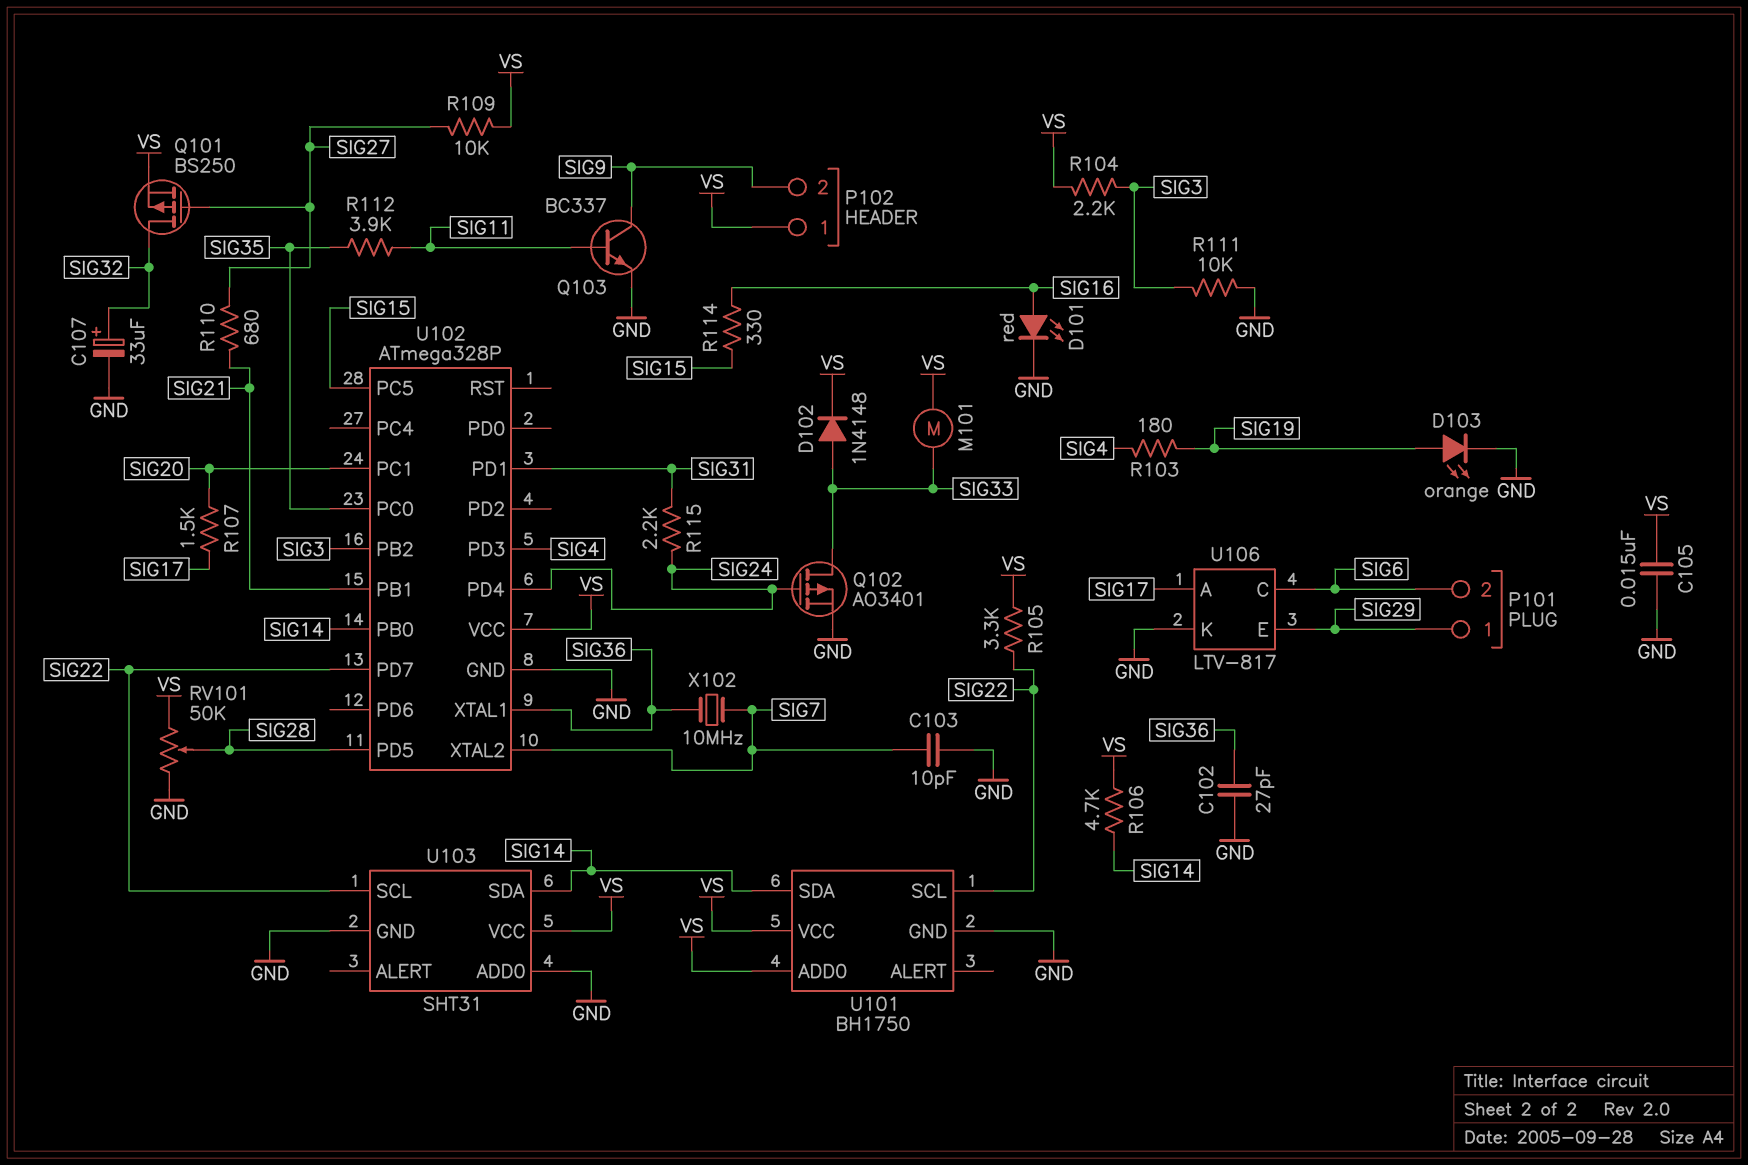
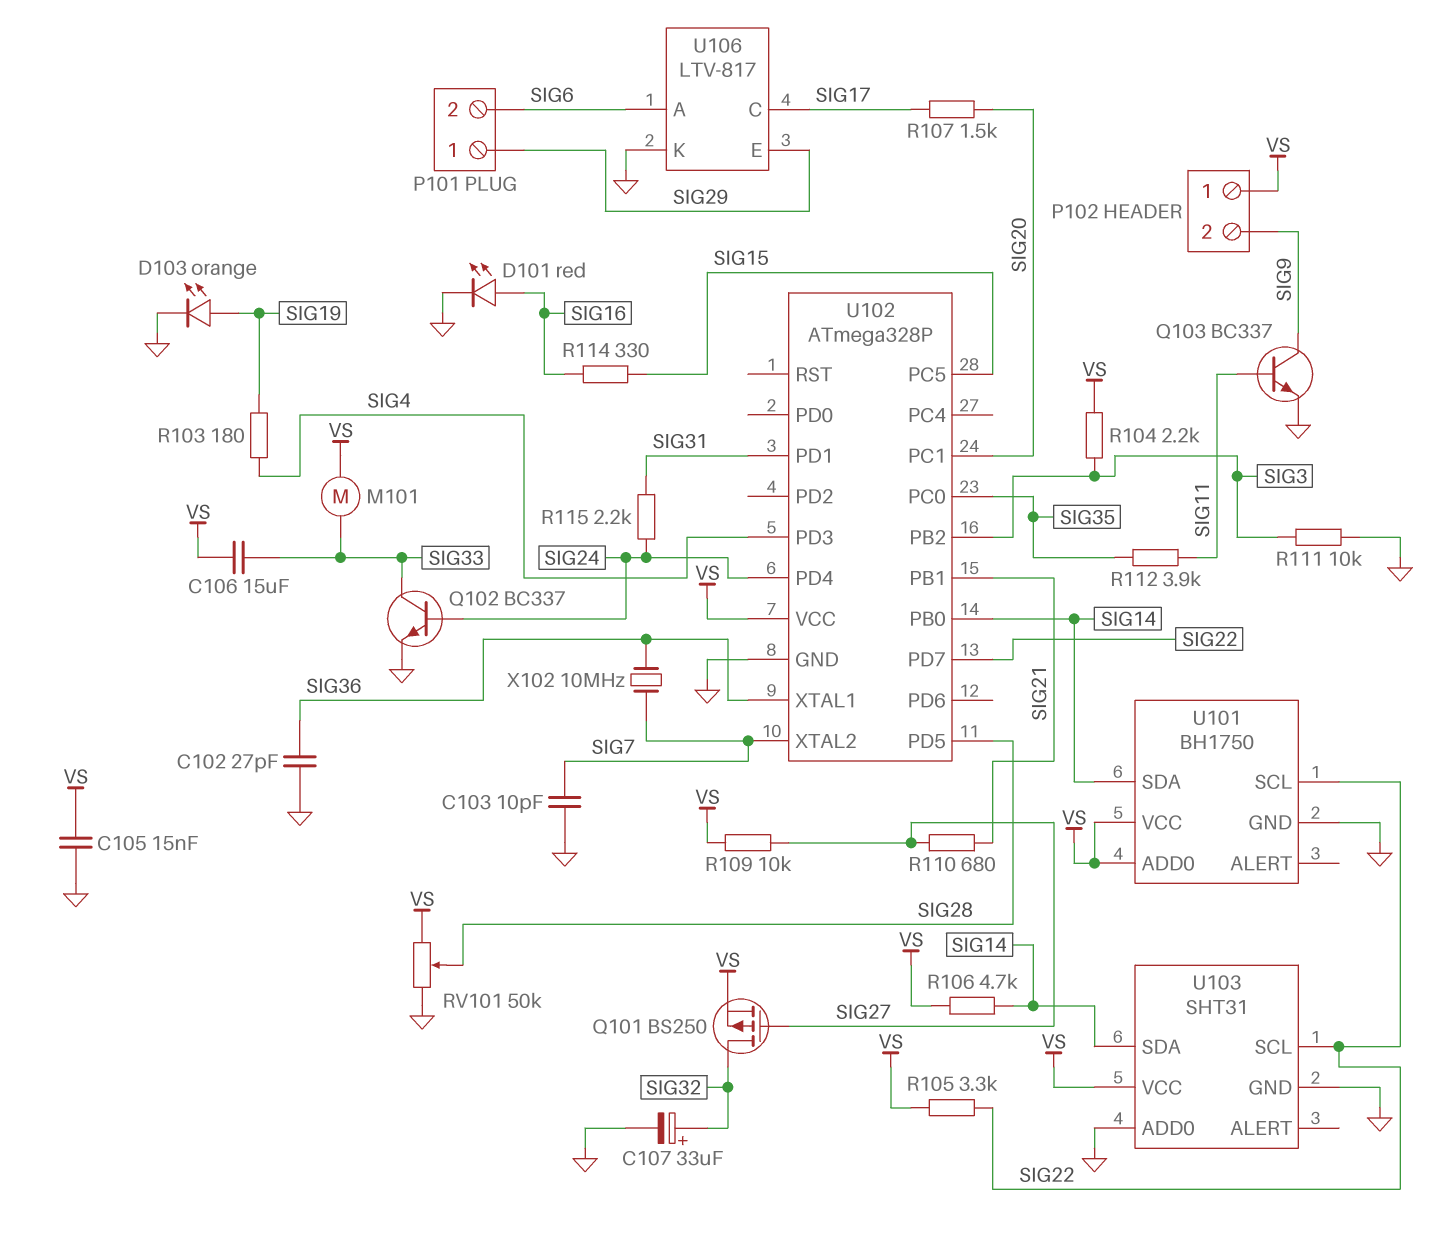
C106: none -> 15uF (SIG33, VS)
D102: diode 1N4148 (A SIG33, K VS) -> none
Q102: PMOS AO3401 (G SIG24, D SIG33, S GND) -> NPN BC337 (B SIG24, C SIG33, E GND)
U106 pin A: SIG17 -> SIG6
U106 pin C: SIG6 -> SIG17

